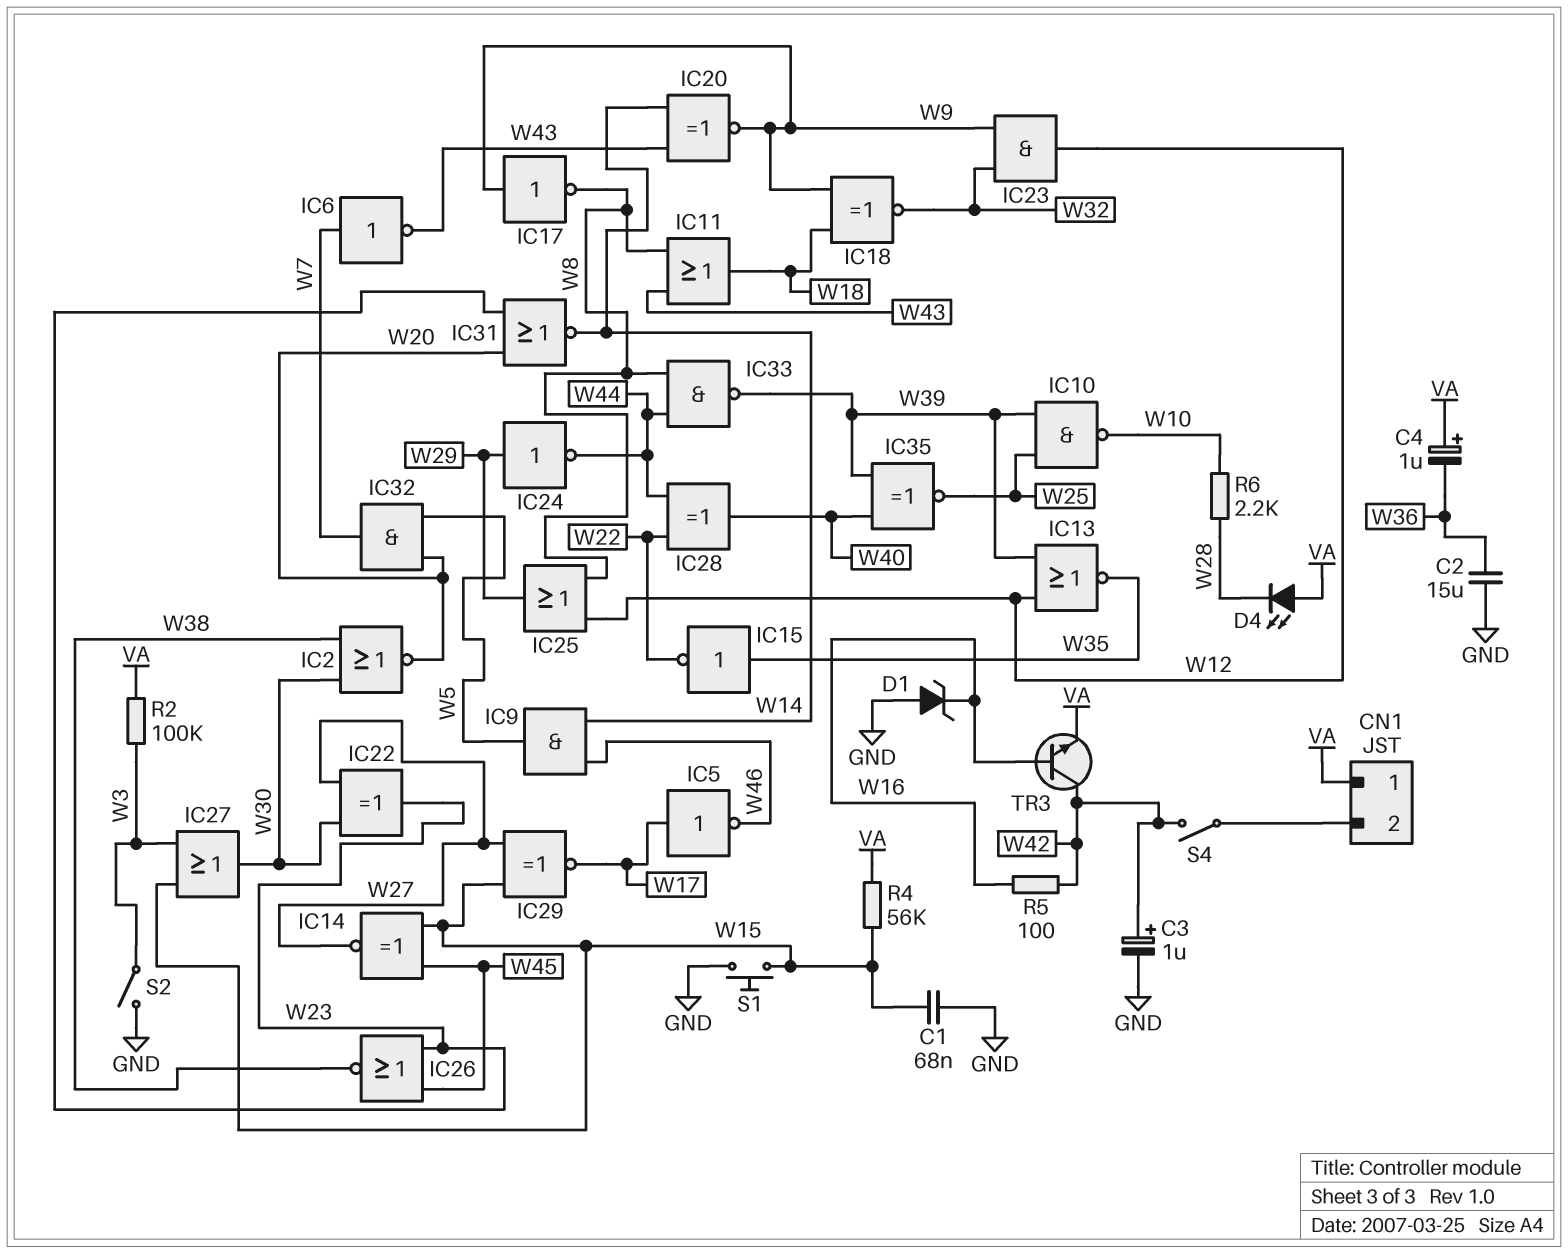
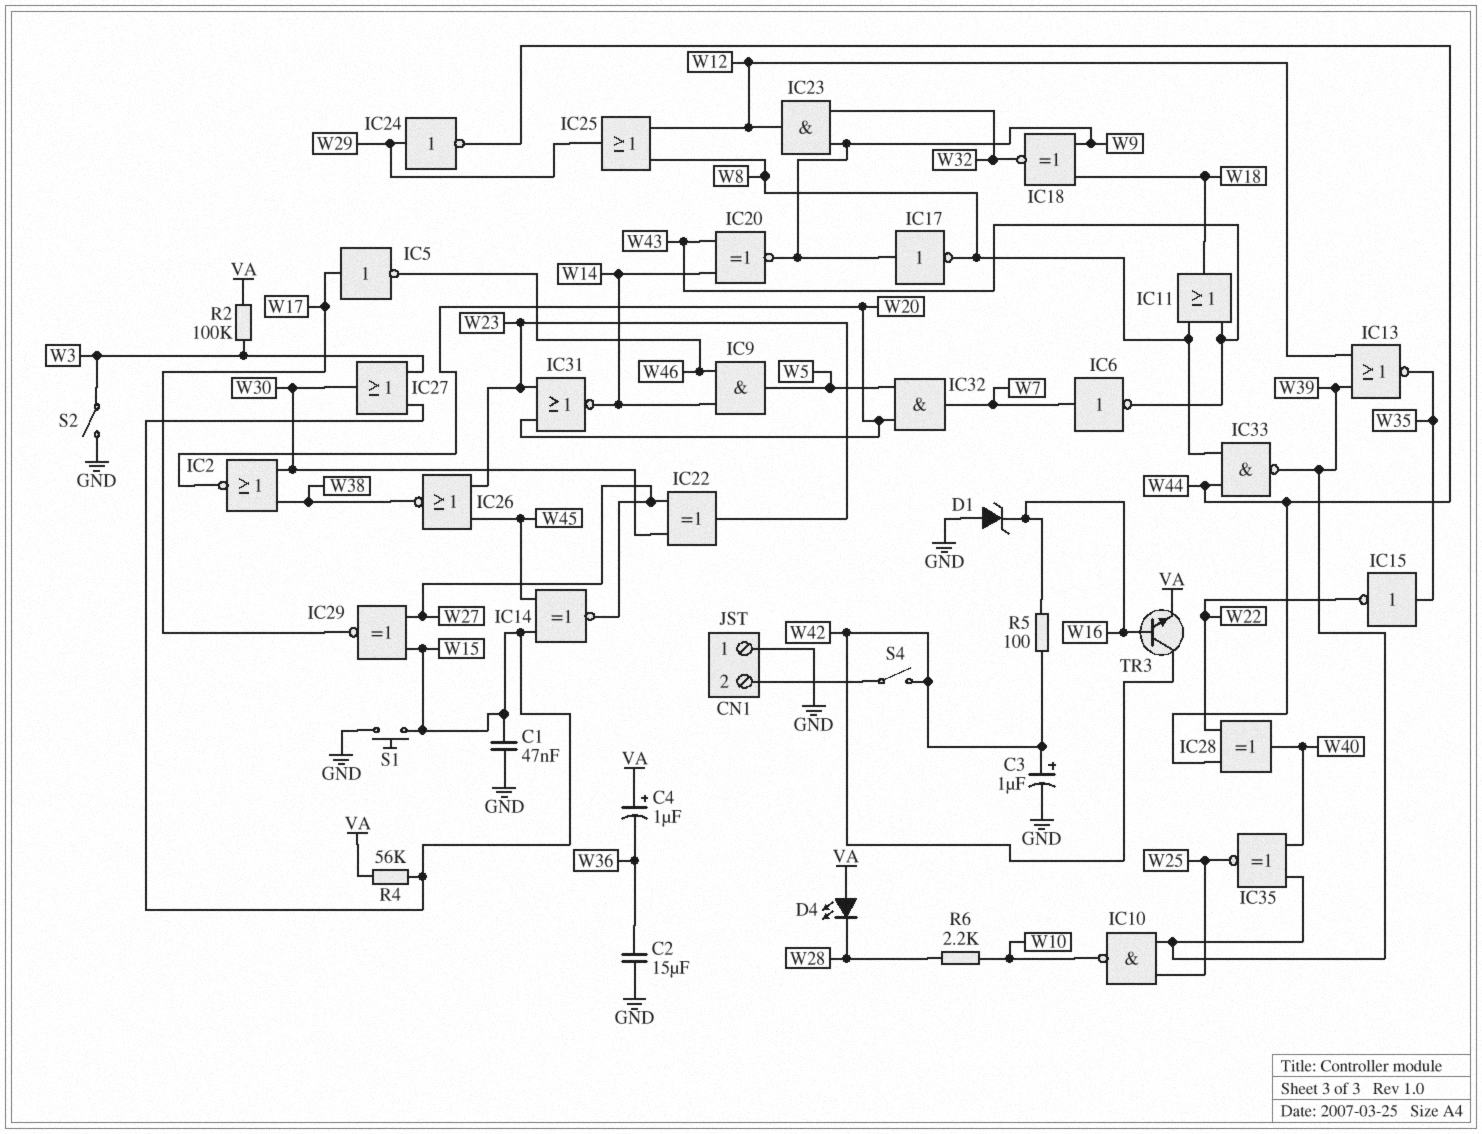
C1: 68nF (GND, W15) -> 47nF (GND, W15)
CN1 pin 1: VA -> GND

